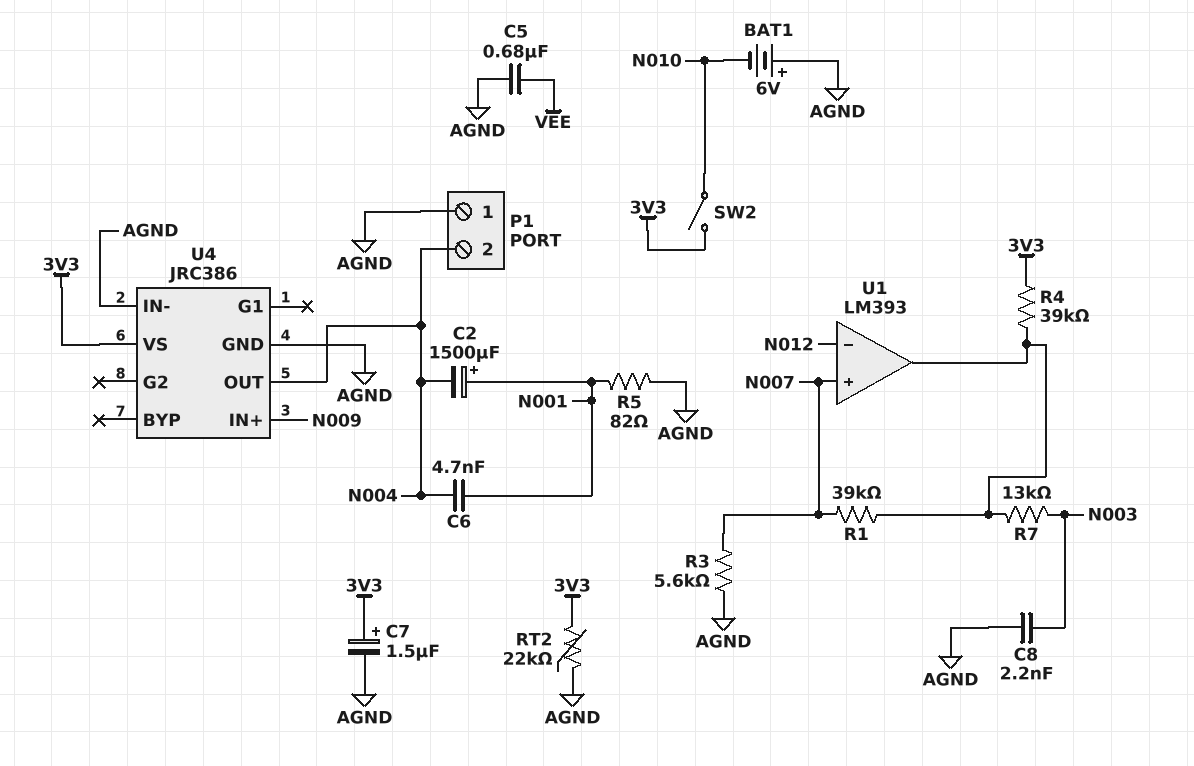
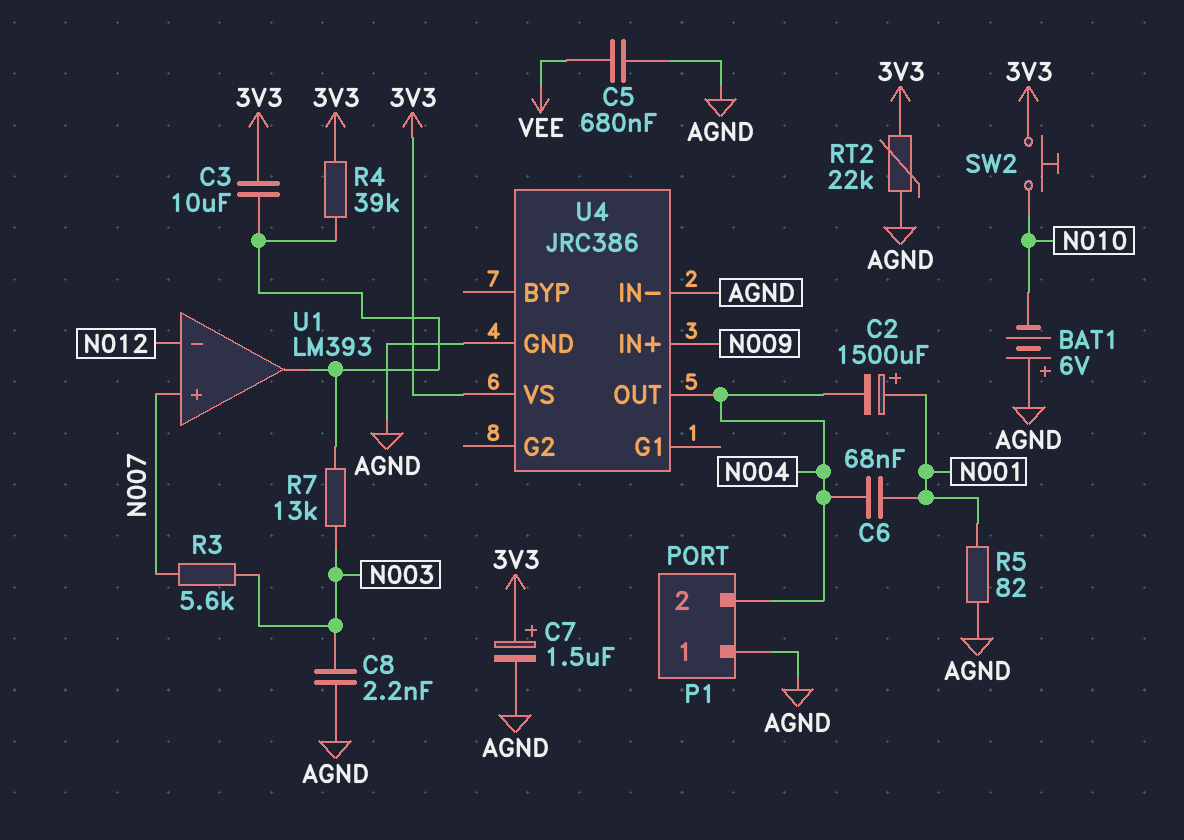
C3: none -> 10uF (3V3, U1/out)
C6: 4.7nF (N001, N004) -> 68nF (N001, N004)
R1: 39k (N007, U1/out) -> none
R3: 5.6k (AGND, N007) -> 5.6k (N003, N007)
SW2: switch (3V3, N010) -> button (3V3, N010)

